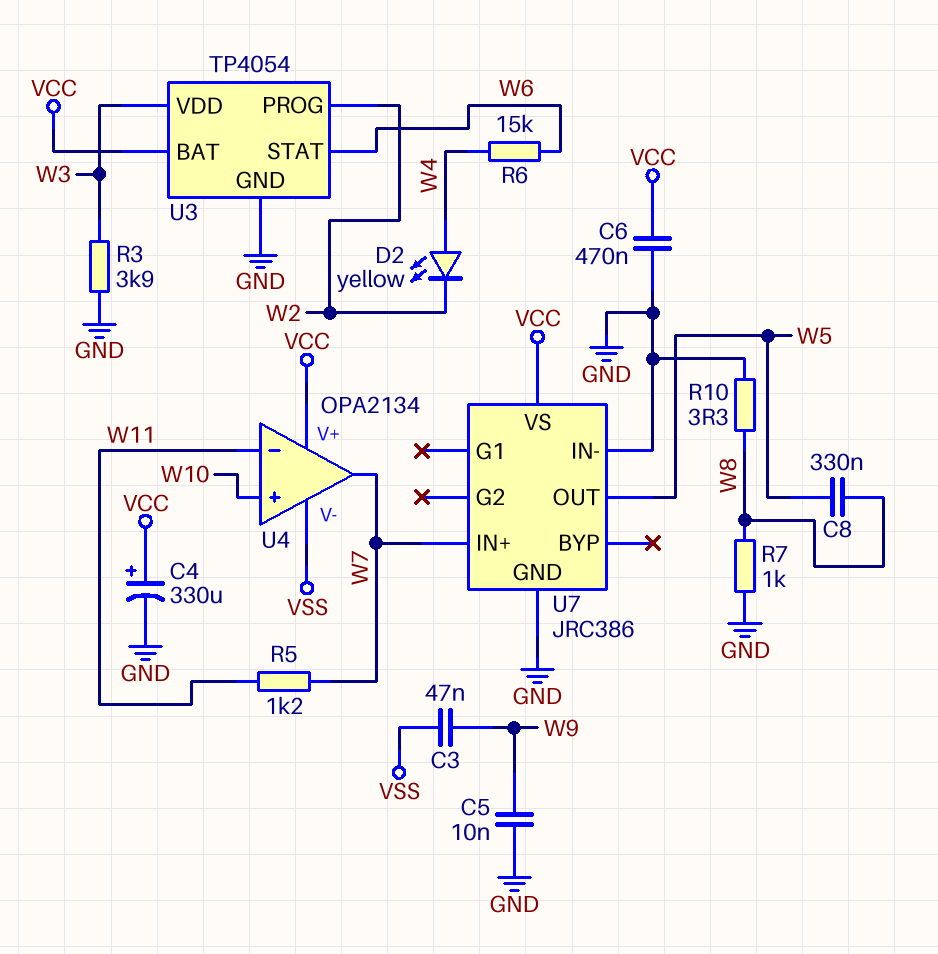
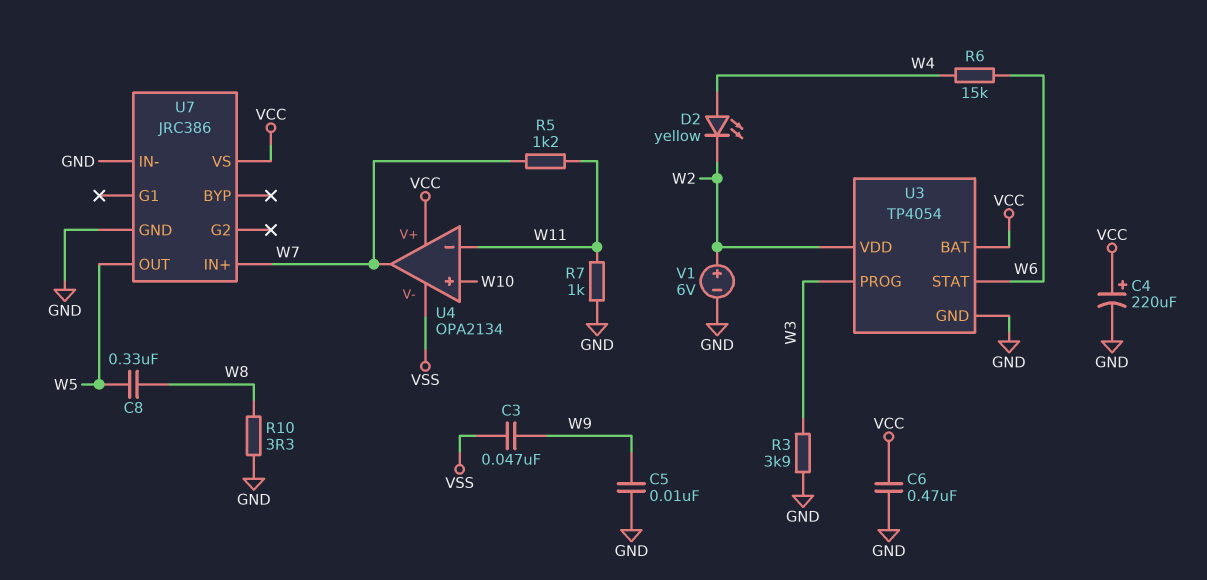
C4: 330uF (plus VCC, minus GND) -> 220uF (plus VCC, minus GND)
R7: 1k (GND, W8) -> 1k (GND, W11)
U3 pin PROG: W2 -> W3
U3 pin VDD: W3 -> W2
V1: none -> 6V (plus W2, minus GND)

